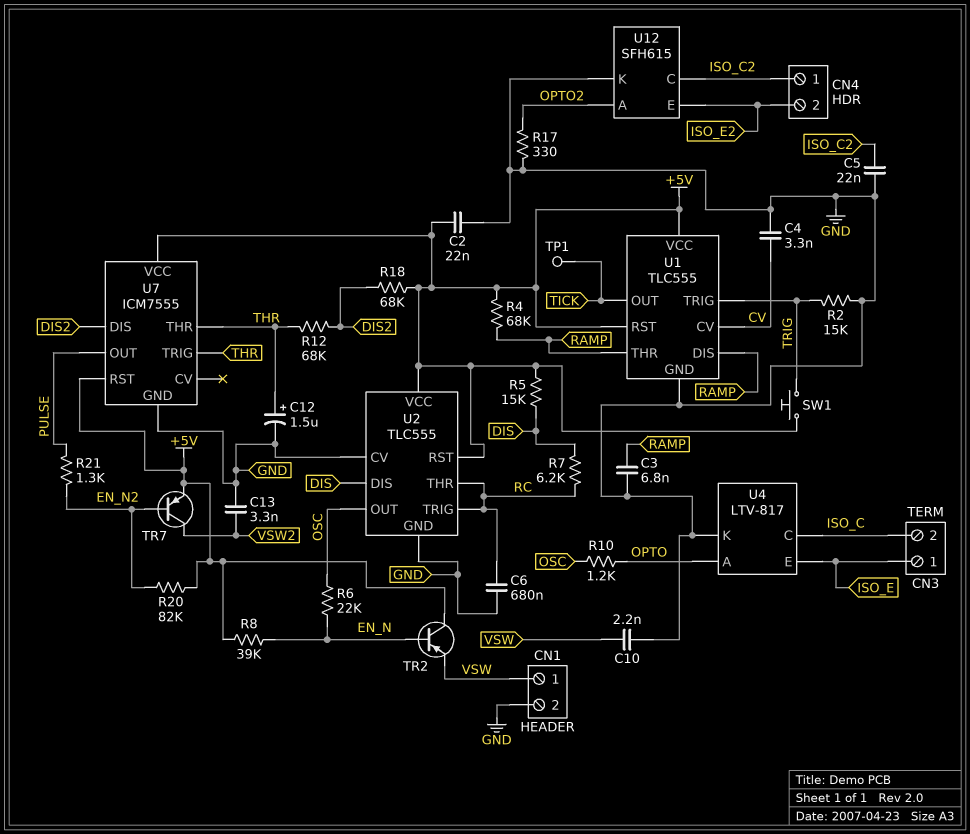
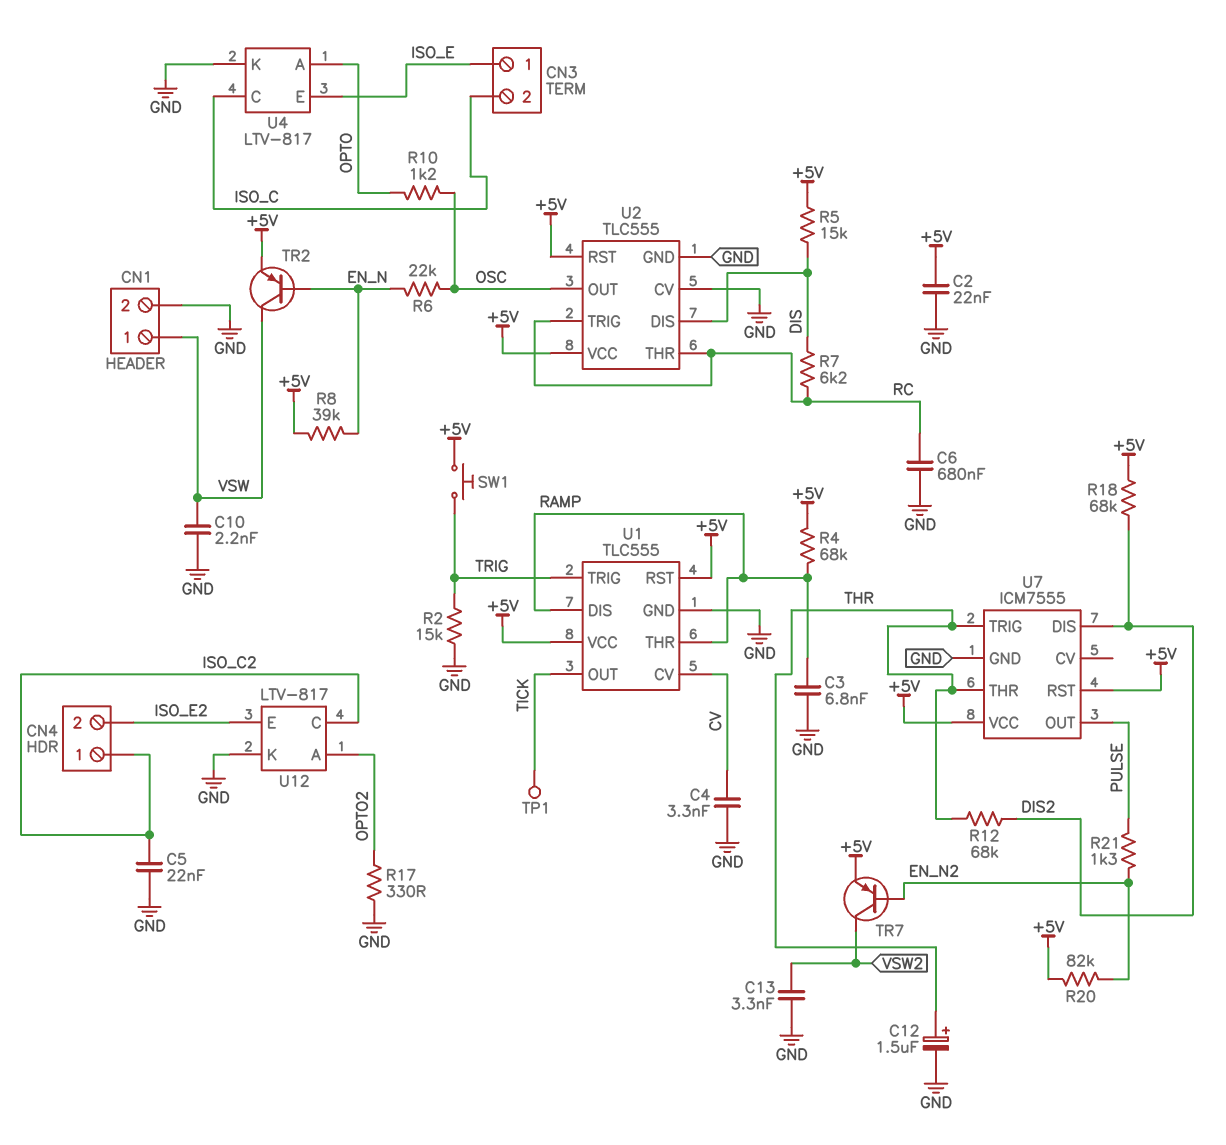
TR2: PNP (B EN_N, C +5V, E VSW) -> PNP (B EN_N, C VSW, E +5V)
U12: SFH615 -> LTV-817

